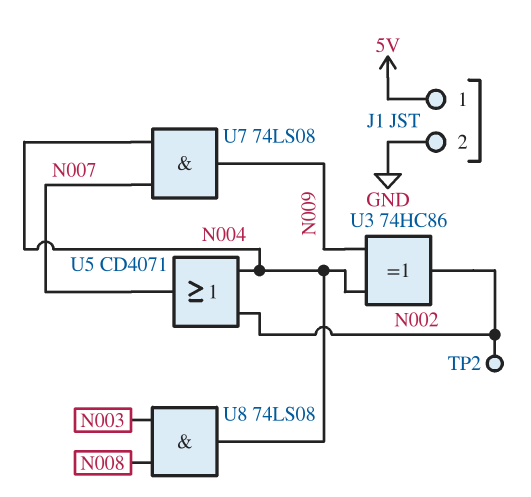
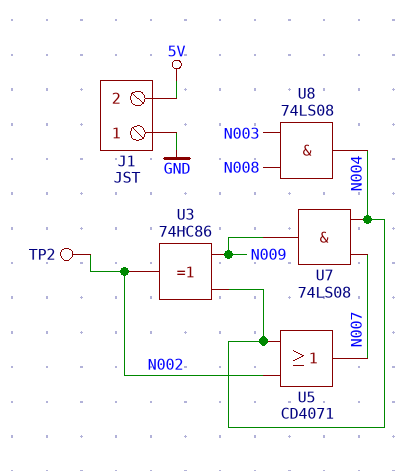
J1 pin 1: 5V -> GND
J1 pin 2: GND -> 5V

